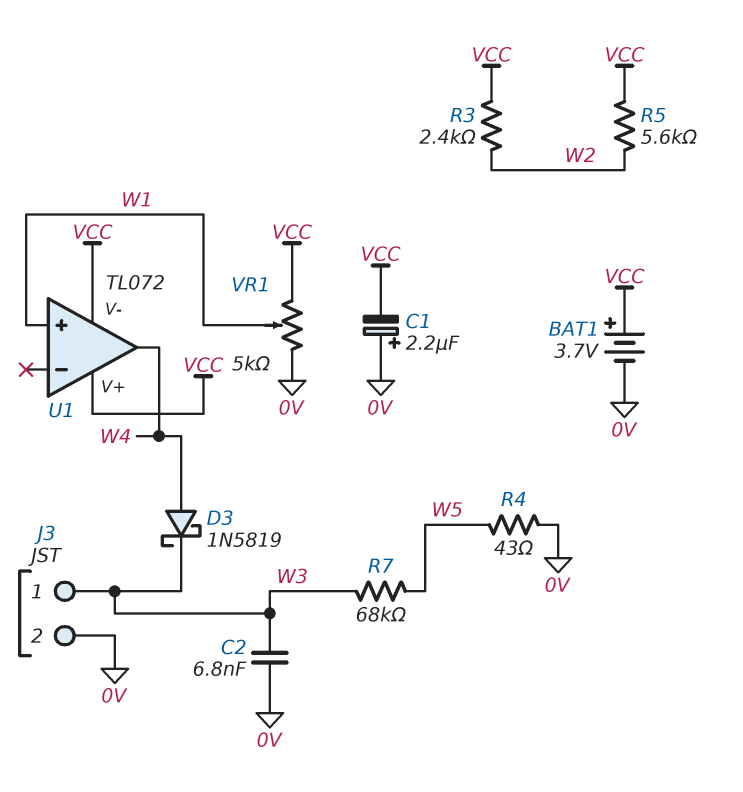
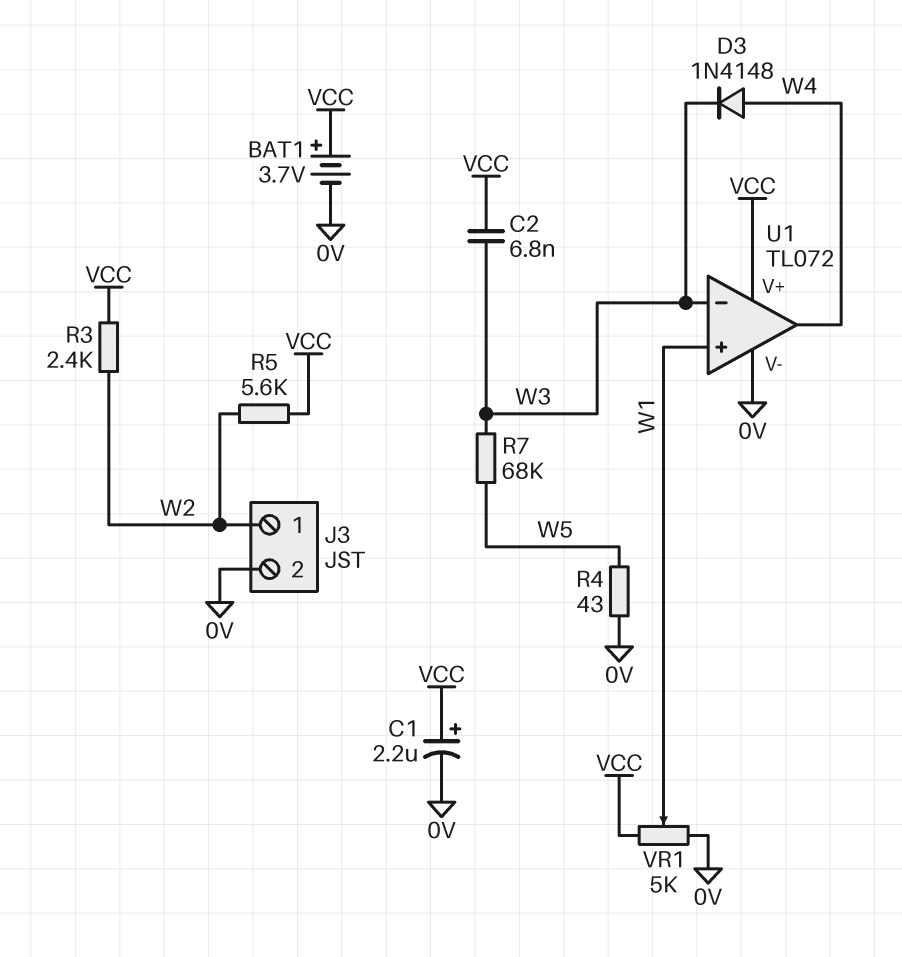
C1: 2.2uF (plus 0V, minus VCC) -> 2.2uF (plus VCC, minus 0V)
C2: 6.8nF (0V, W3) -> 6.8nF (VCC, W3)
D3: schottky 1N5819 (A W4, K W3) -> diode 1N4148 (A W4, K W3)
J3 pin 1: W3 -> W2
U1 pin V-: VCC -> 0V
U1 pin in-: none -> W3

